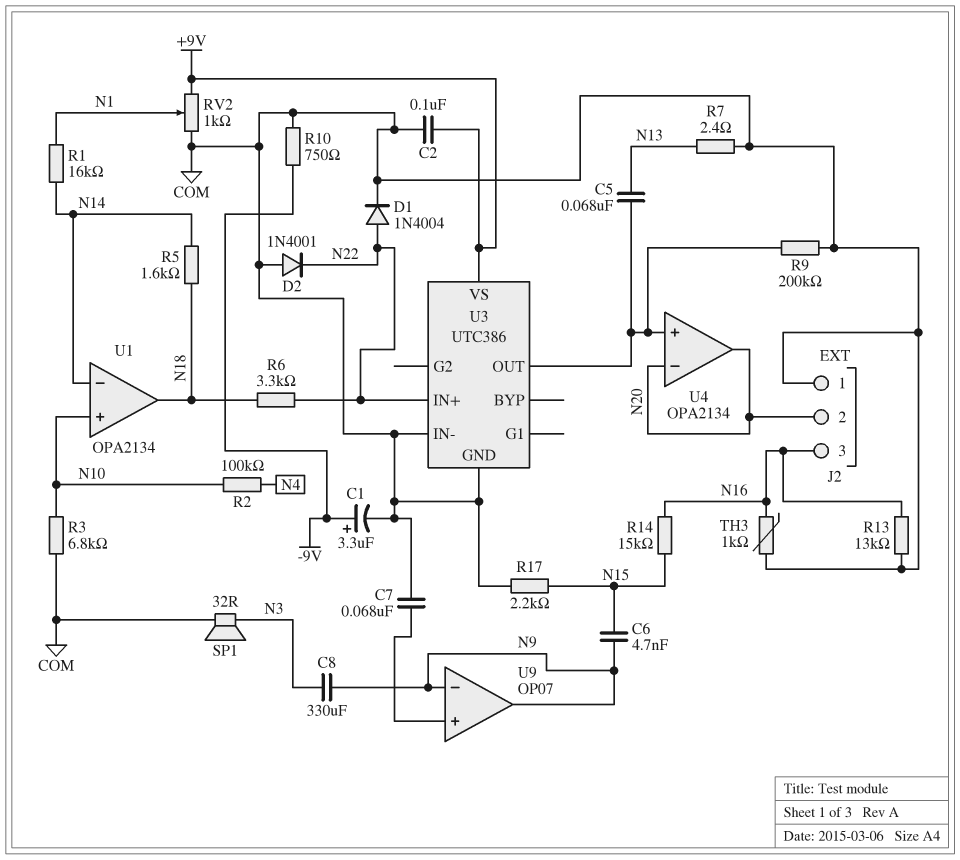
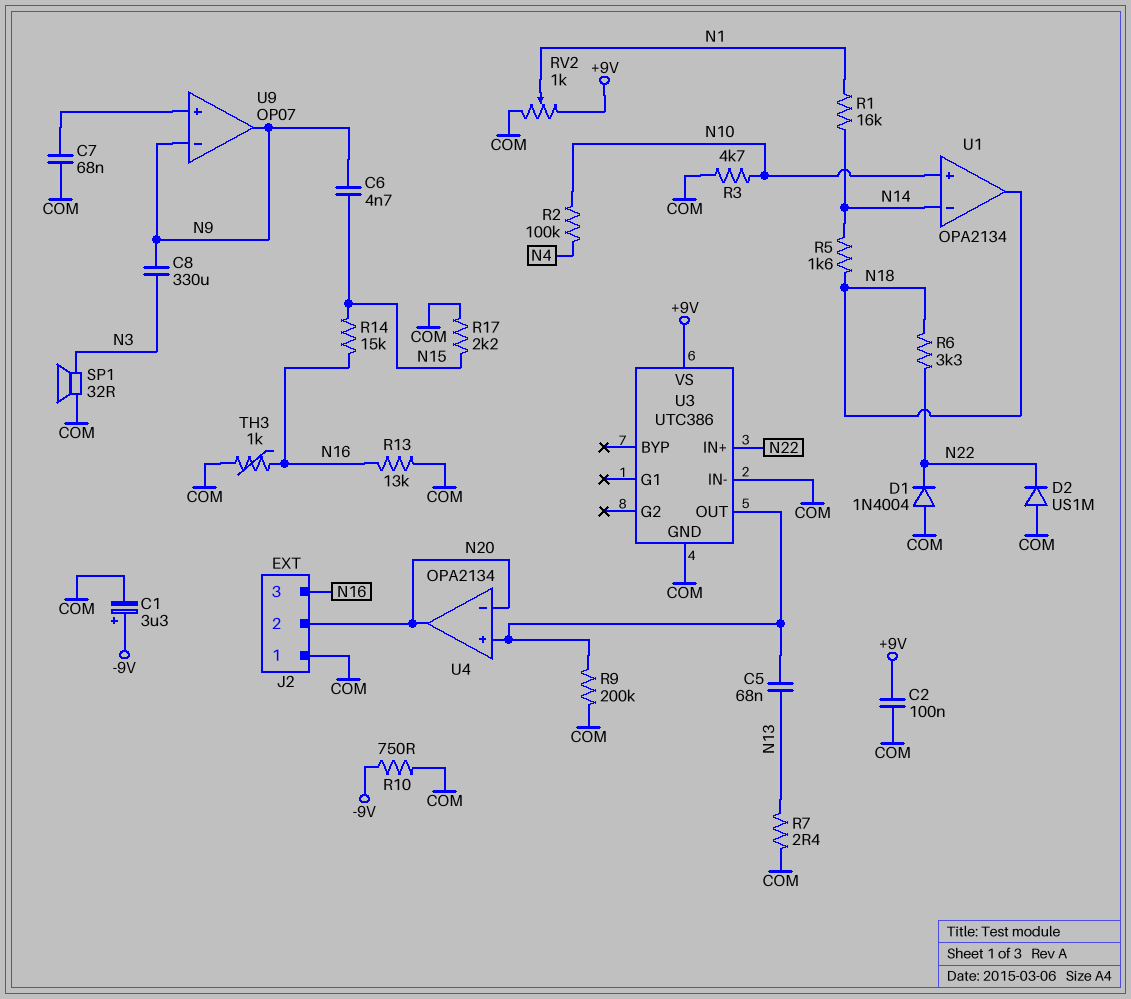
D1: diode 1N4004 (A N22, K COM) -> diode 1N4004 (A COM, K N22)
D2: diode 1N4001 (A COM, K N22) -> diode US1M (A COM, K N22)
R3: 6.8k (COM, N10) -> 4.7k (COM, N10)

